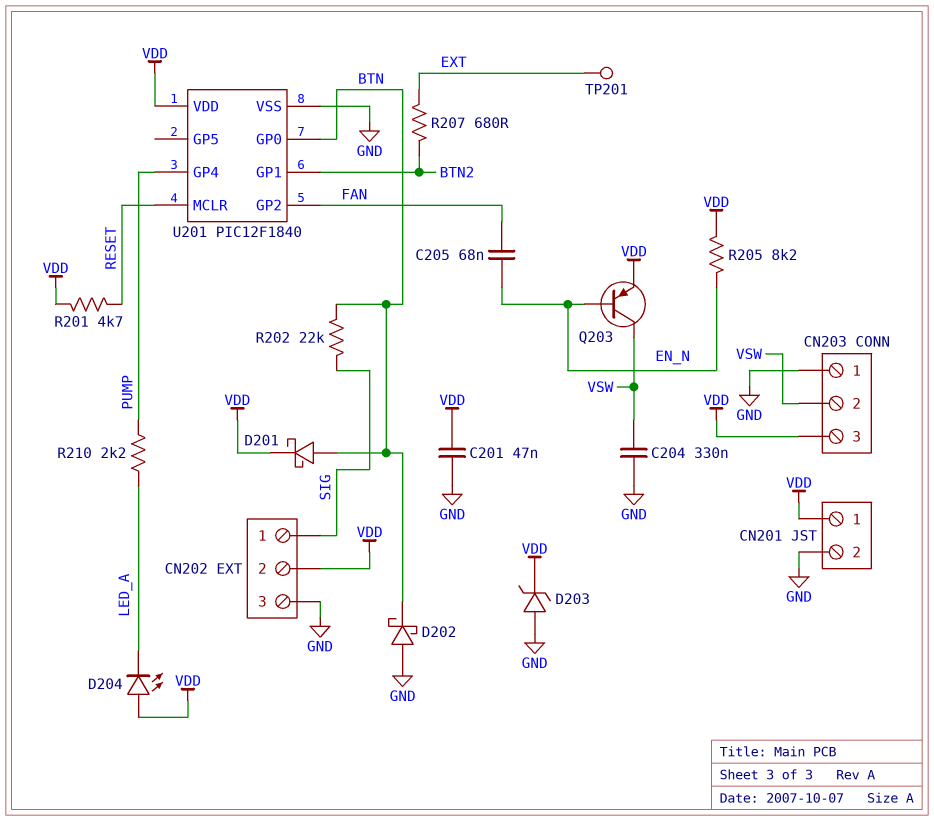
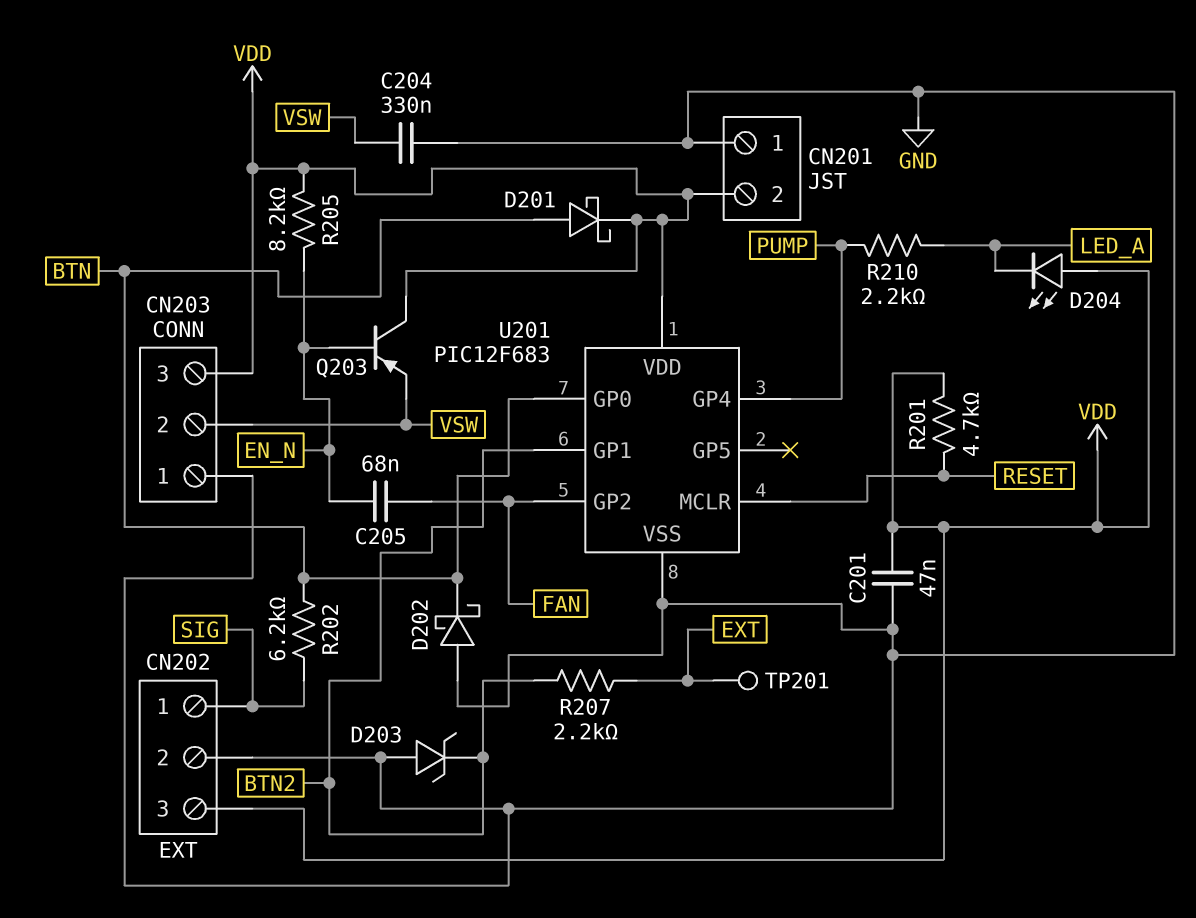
CN201 pin 1: VDD -> GND
CN201 pin 2: GND -> VDD
CN202 pin 2: VDD -> GND
CN202 pin 3: GND -> VDD
D203: zener (A GND, K VDD) -> zener (A GND, K BTN2)
Q203: PNP (B EN_N, C VSW, E VDD) -> PNP (B EN_N, C VDD, E VSW)
R202: 22k (BTN, SIG) -> 6.2k (BTN, SIG)
R207: 680 (BTN2, EXT) -> 2.2k (BTN2, EXT)
U201: PIC12F1840 -> PIC12F683

